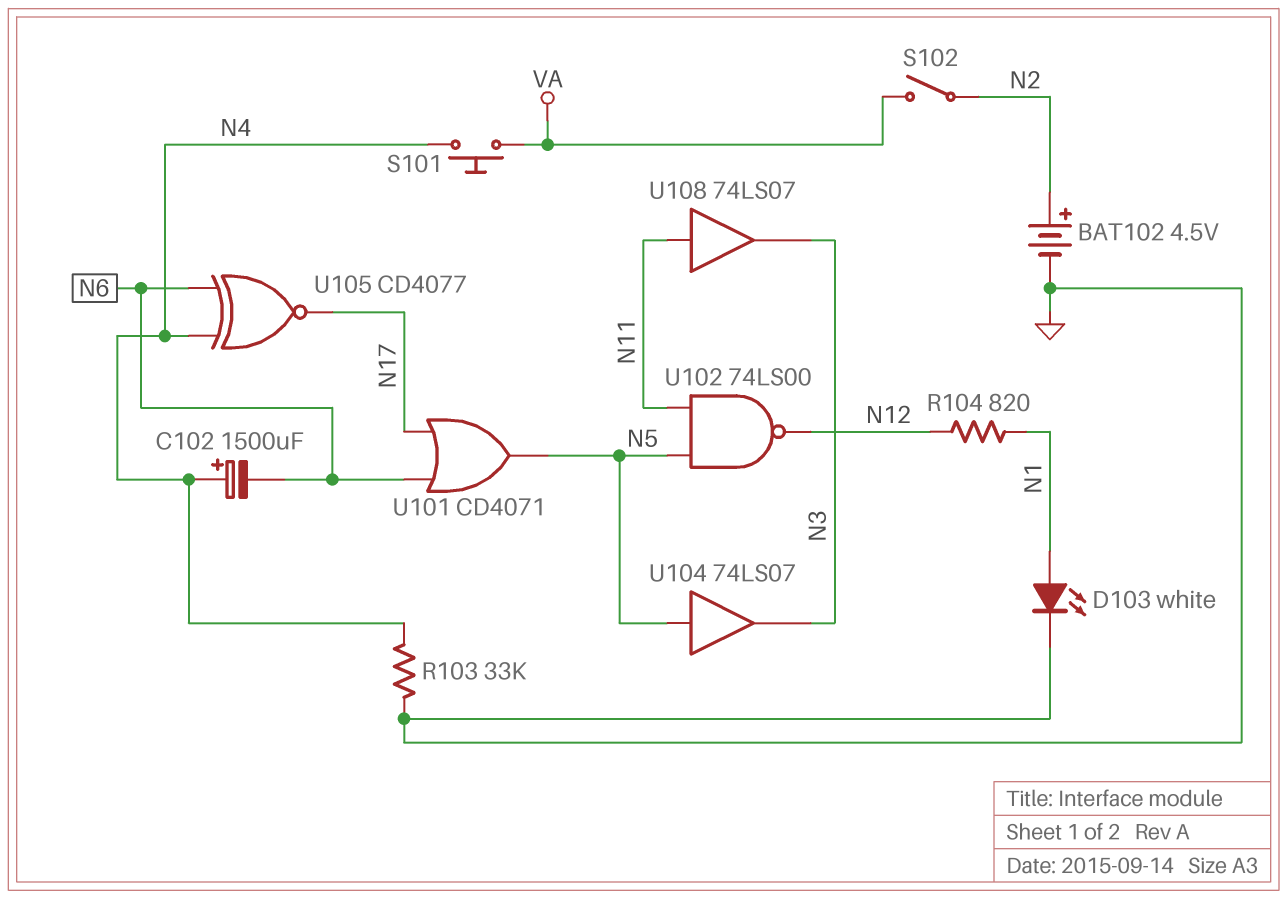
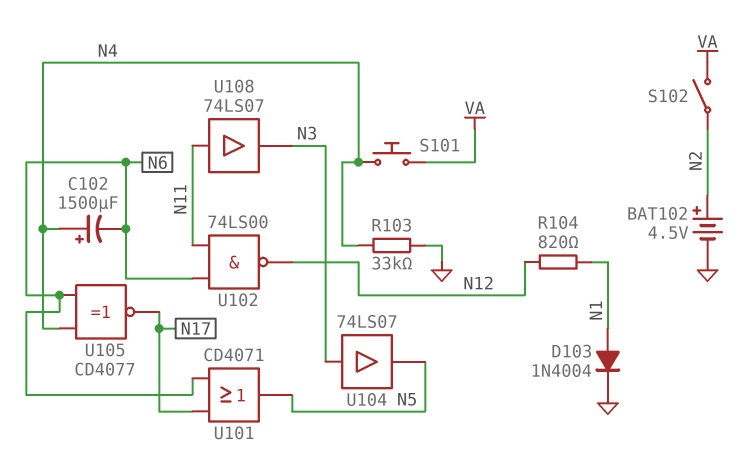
D103: LED white (A N1, K GND) -> diode 1N4004 (A N1, K GND)
U102: NAND 74LS00 (in N5, in N11, out N12) -> NAND 74LS00 (in N6, in N11, out N12)
U104: buffer 74LS07 (in N5, out N3) -> buffer 74LS07 (in N3, out N5)

